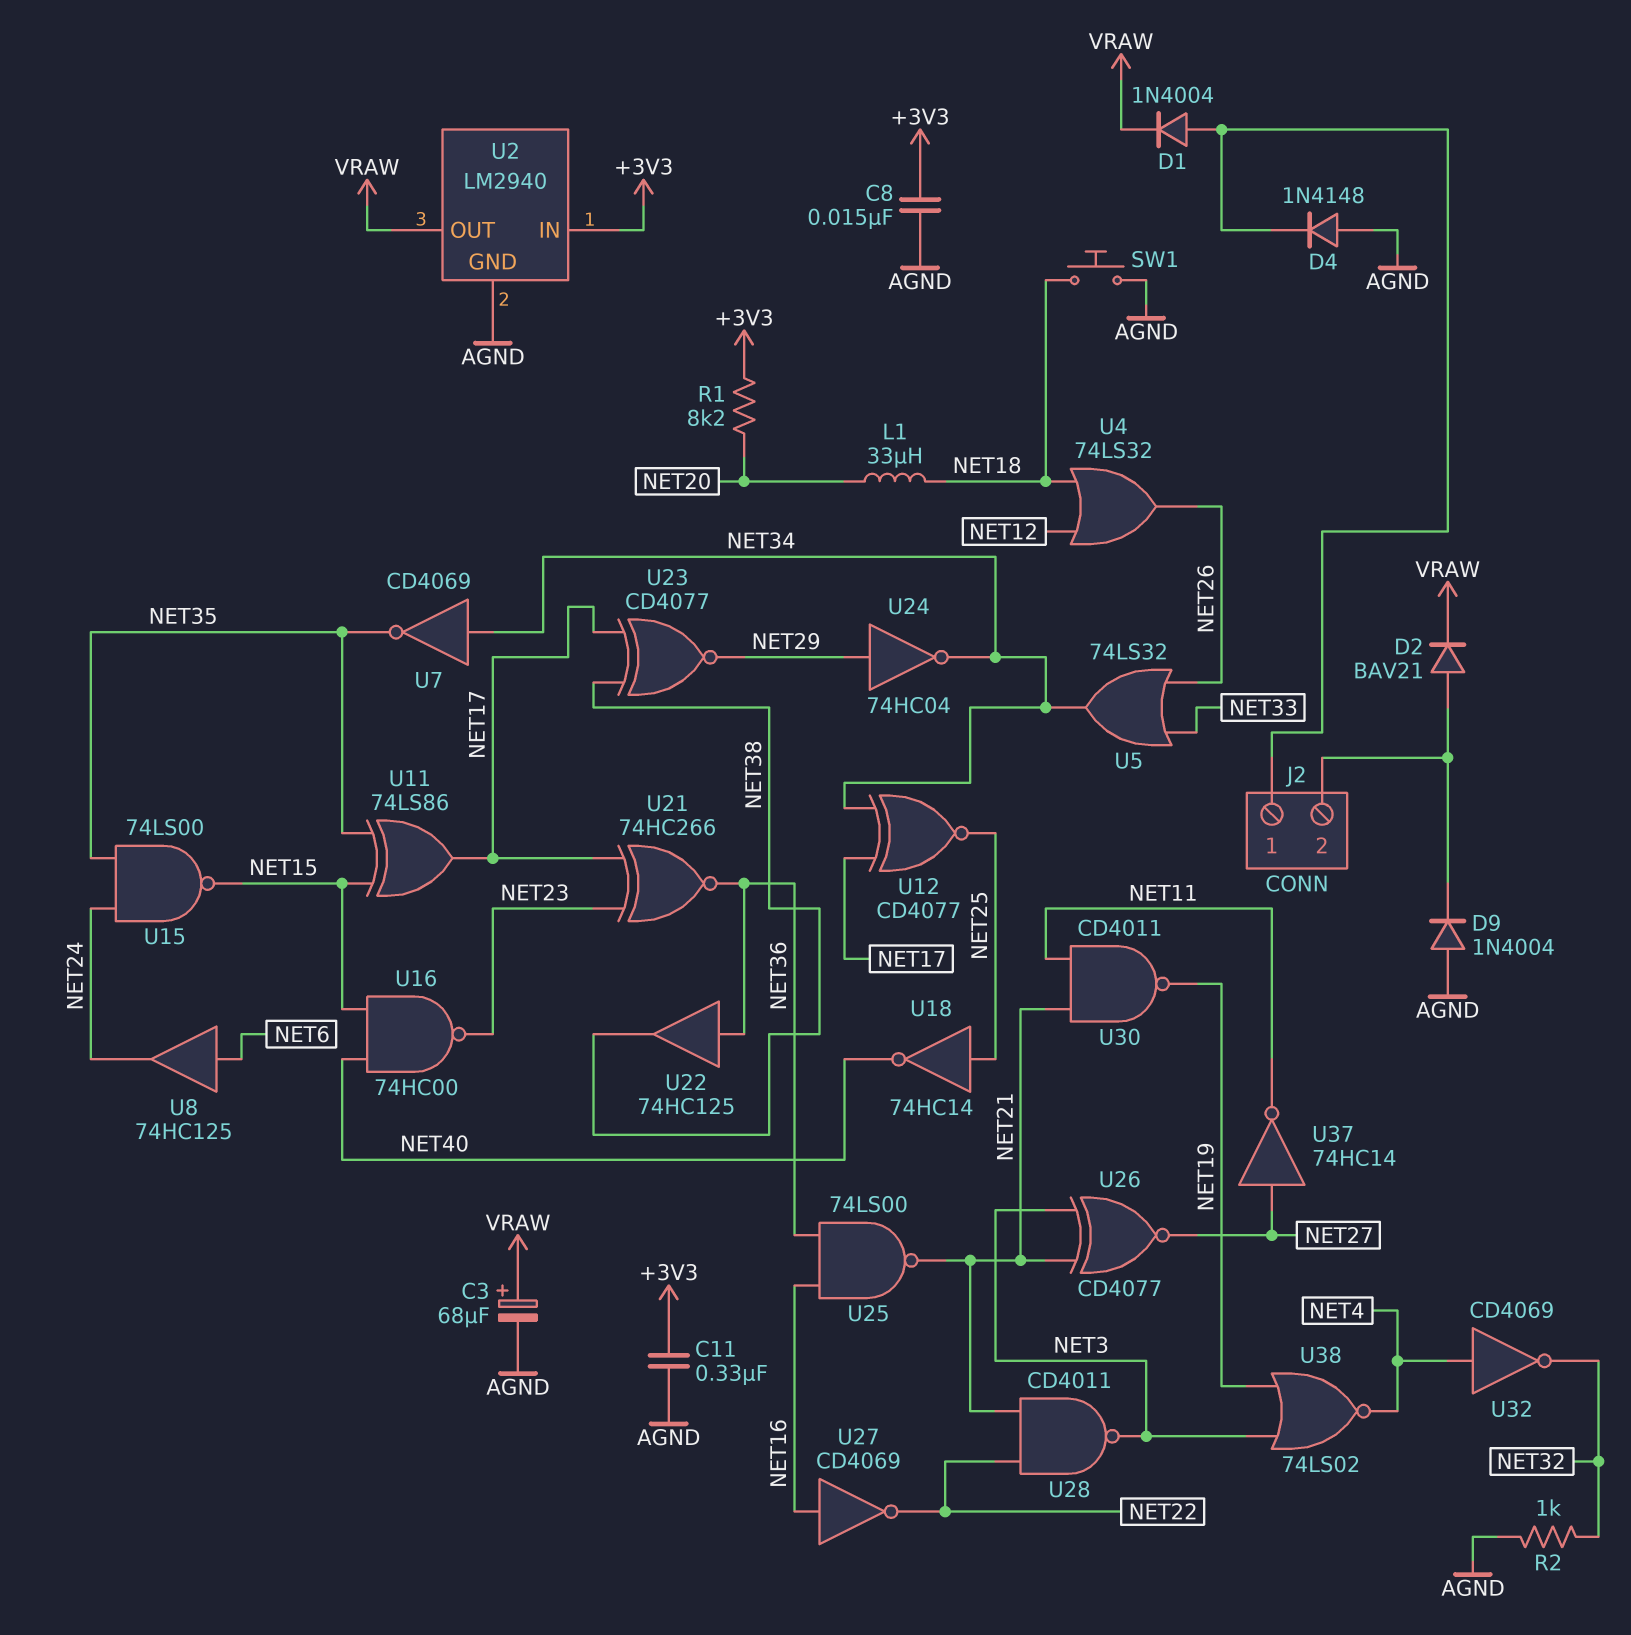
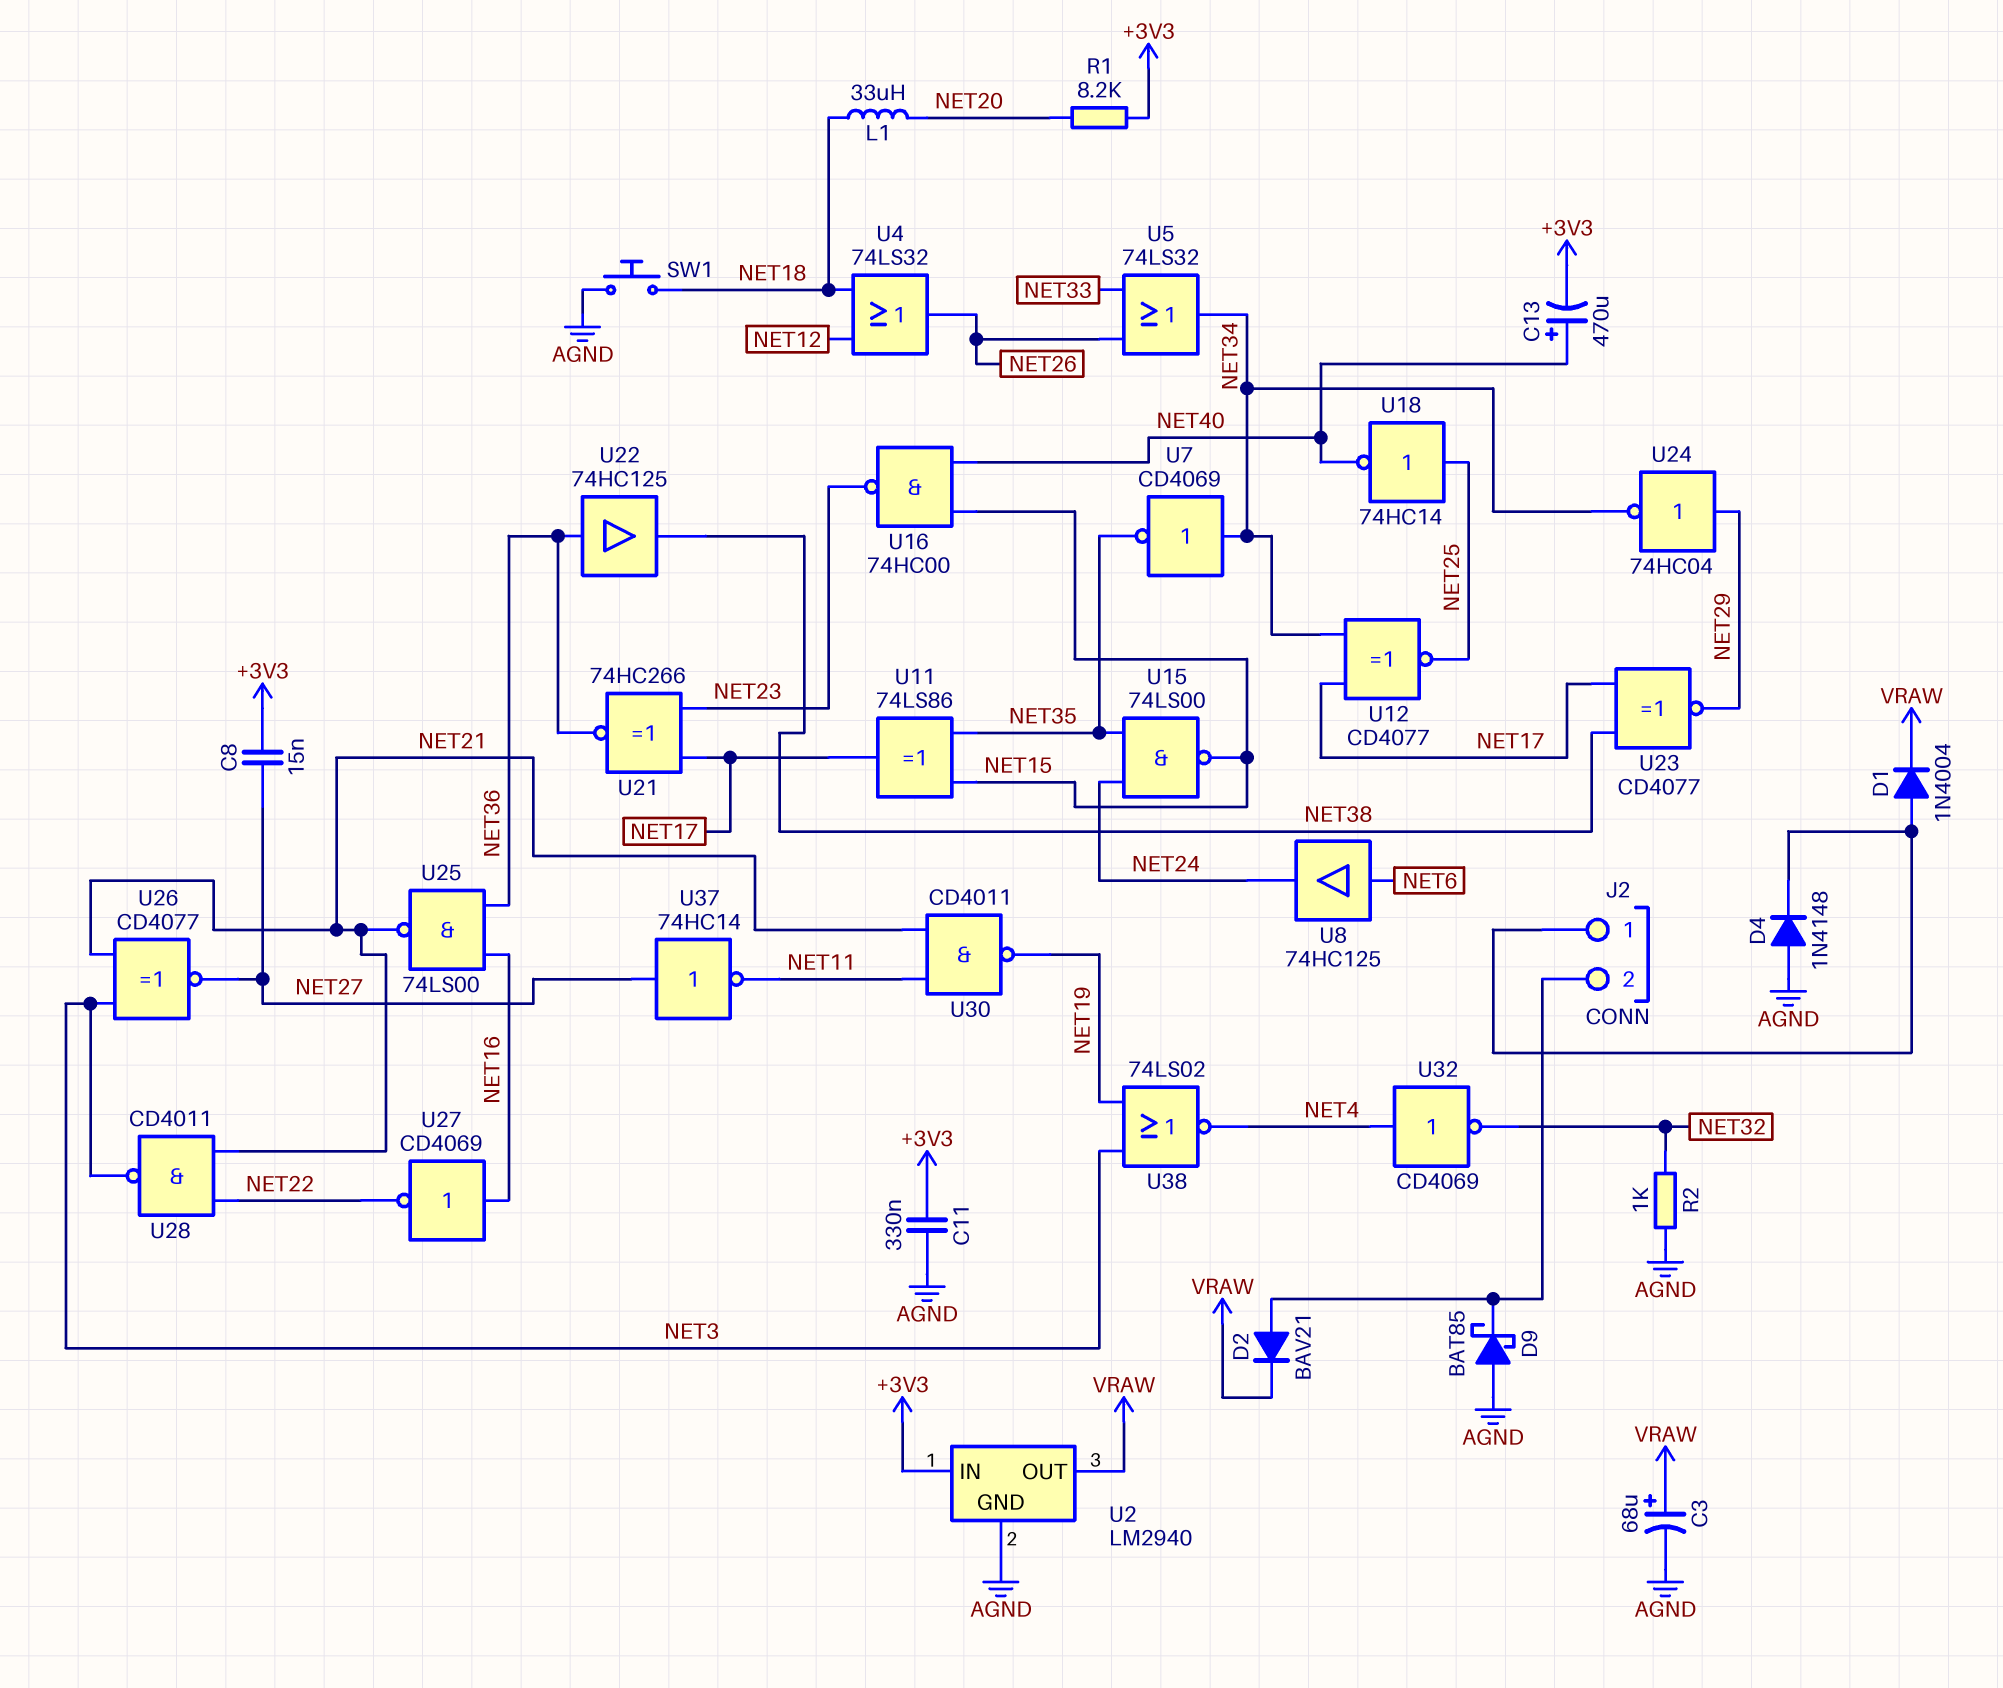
C8: 15nF (+3V3, AGND) -> 15nF (+3V3, NET27)
C13: none -> 470uF (plus NET40, minus +3V3)
D9: diode 1N4004 (A AGND, K J2/2) -> schottky BAT85 (A AGND, K J2/2)

